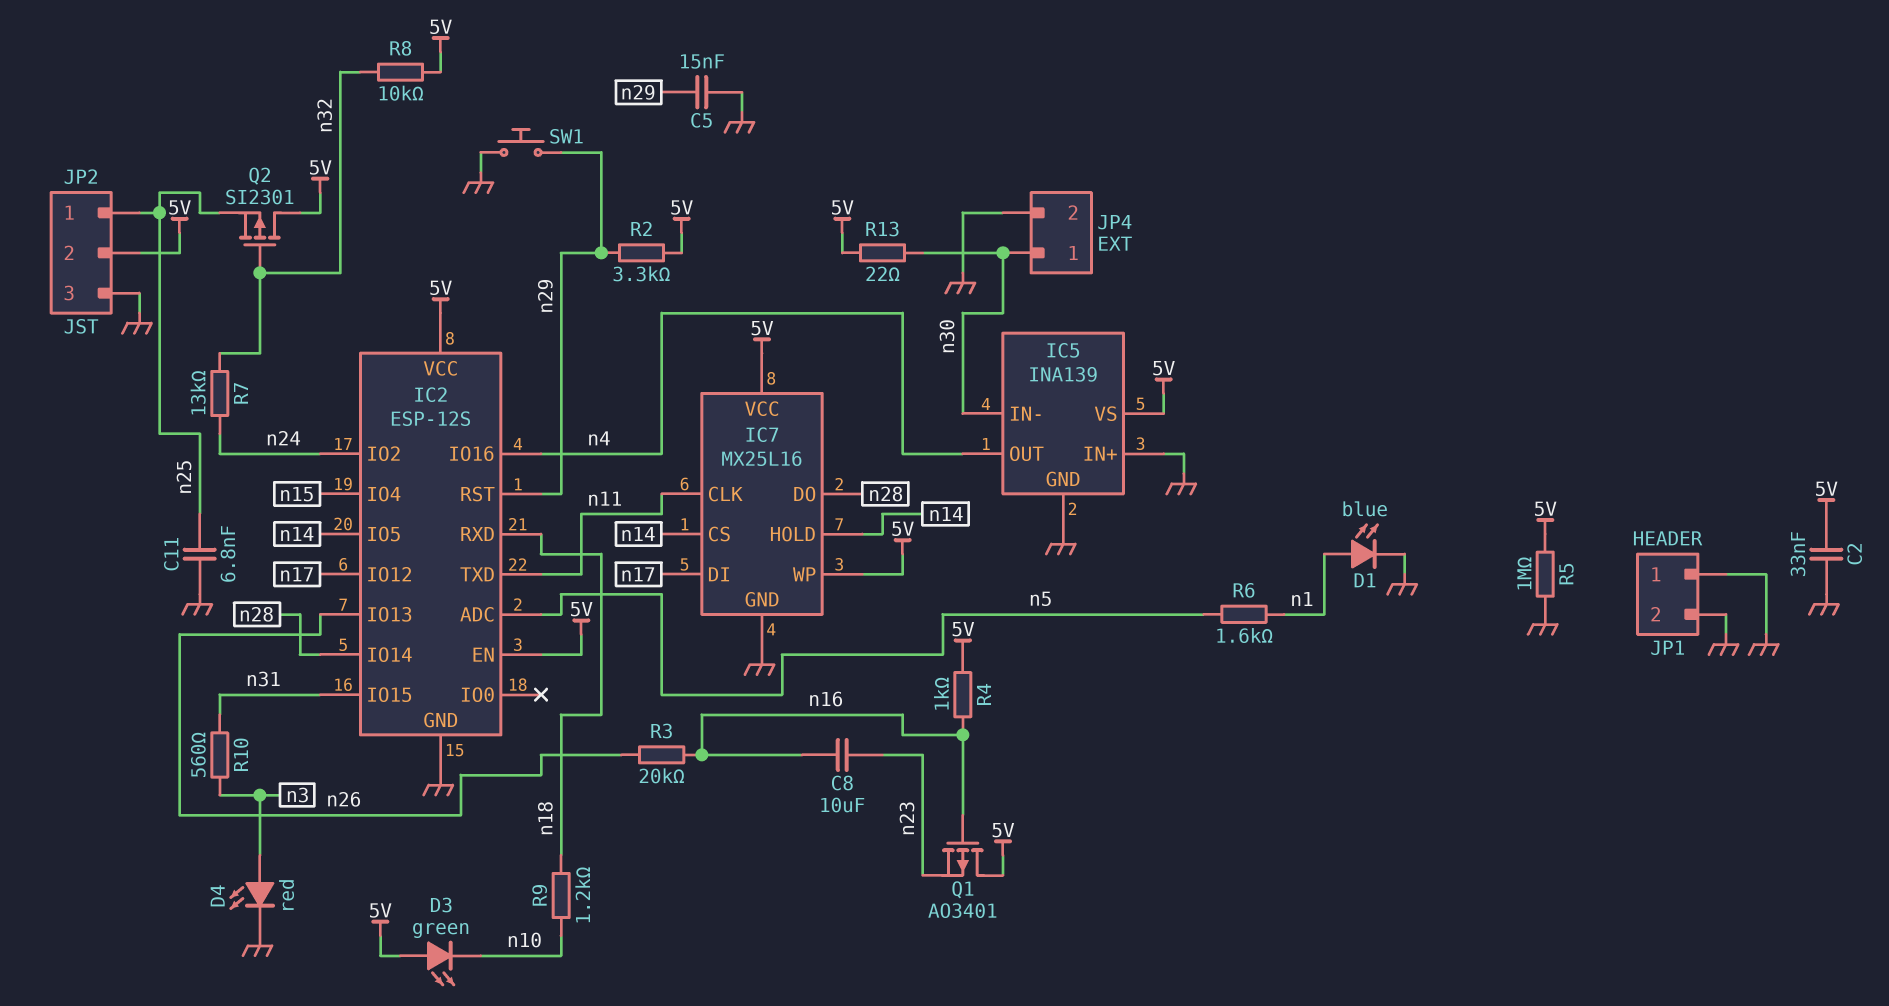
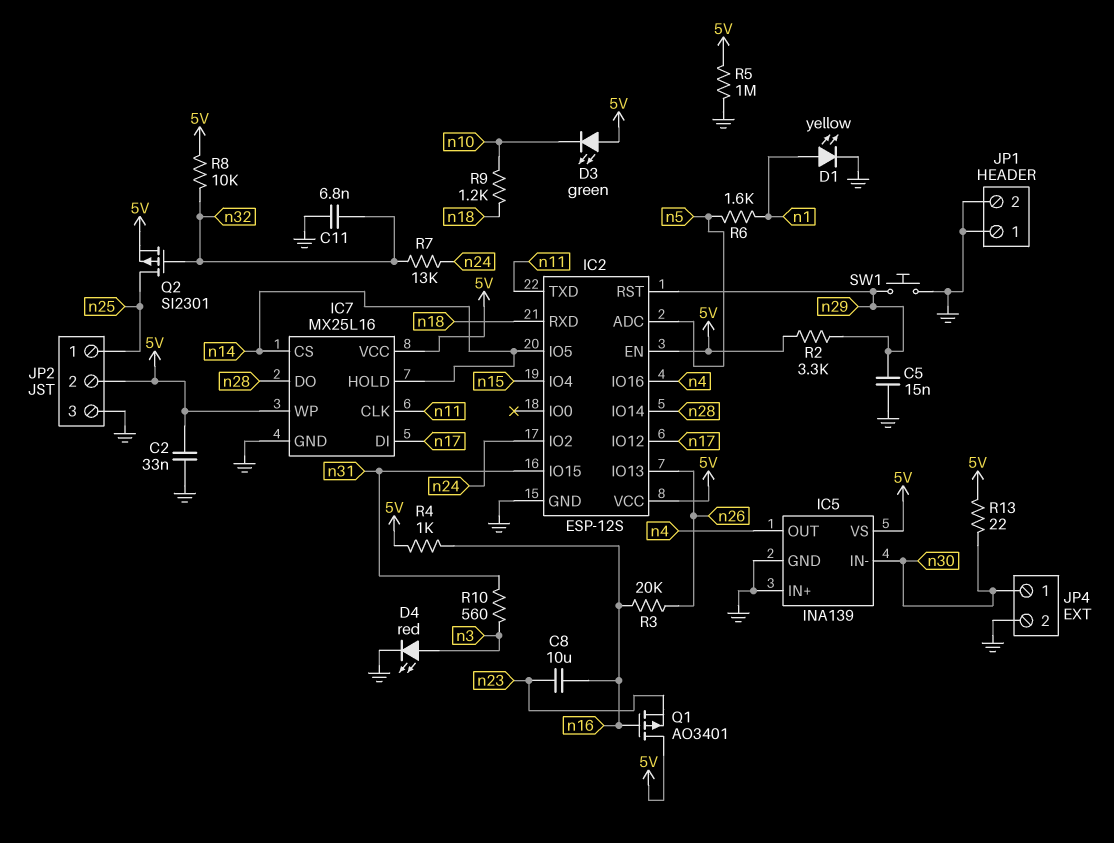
C11: 6.8nF (GND, n25) -> 6.8nF (GND, n32)
D1: LED blue (A n1, K GND) -> LED yellow (A n1, K GND)
Q2: PMOS SI2301 (G n32, D 5V, S n25) -> PMOS SI2301 (G n32, D n25, S 5V)

